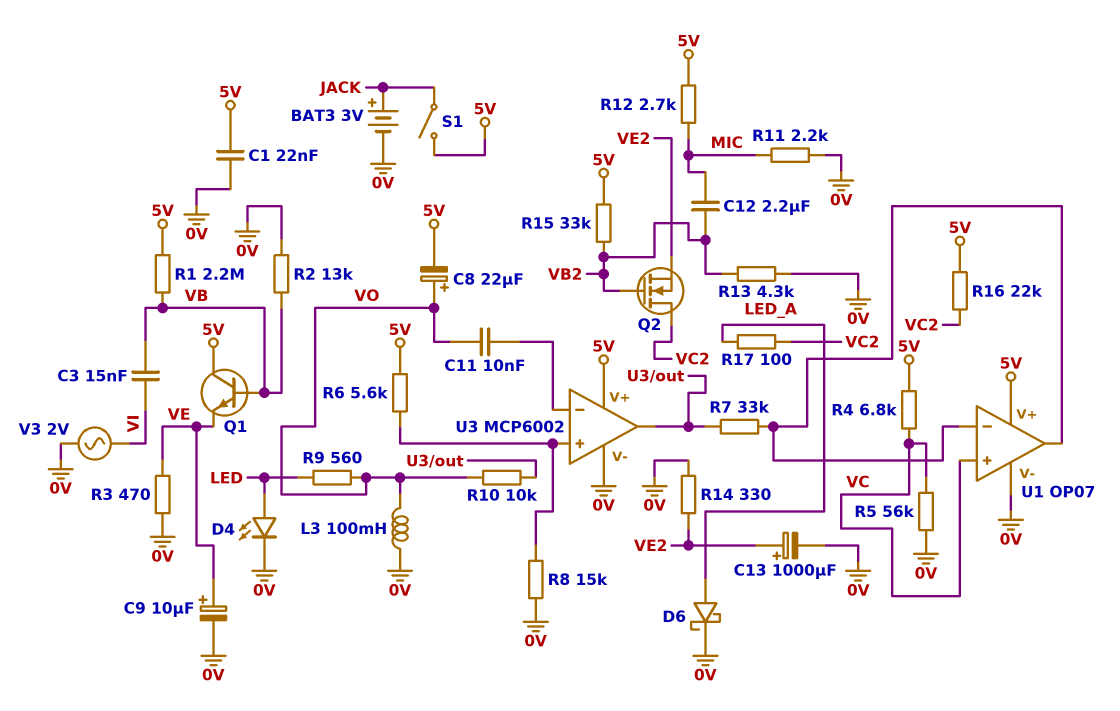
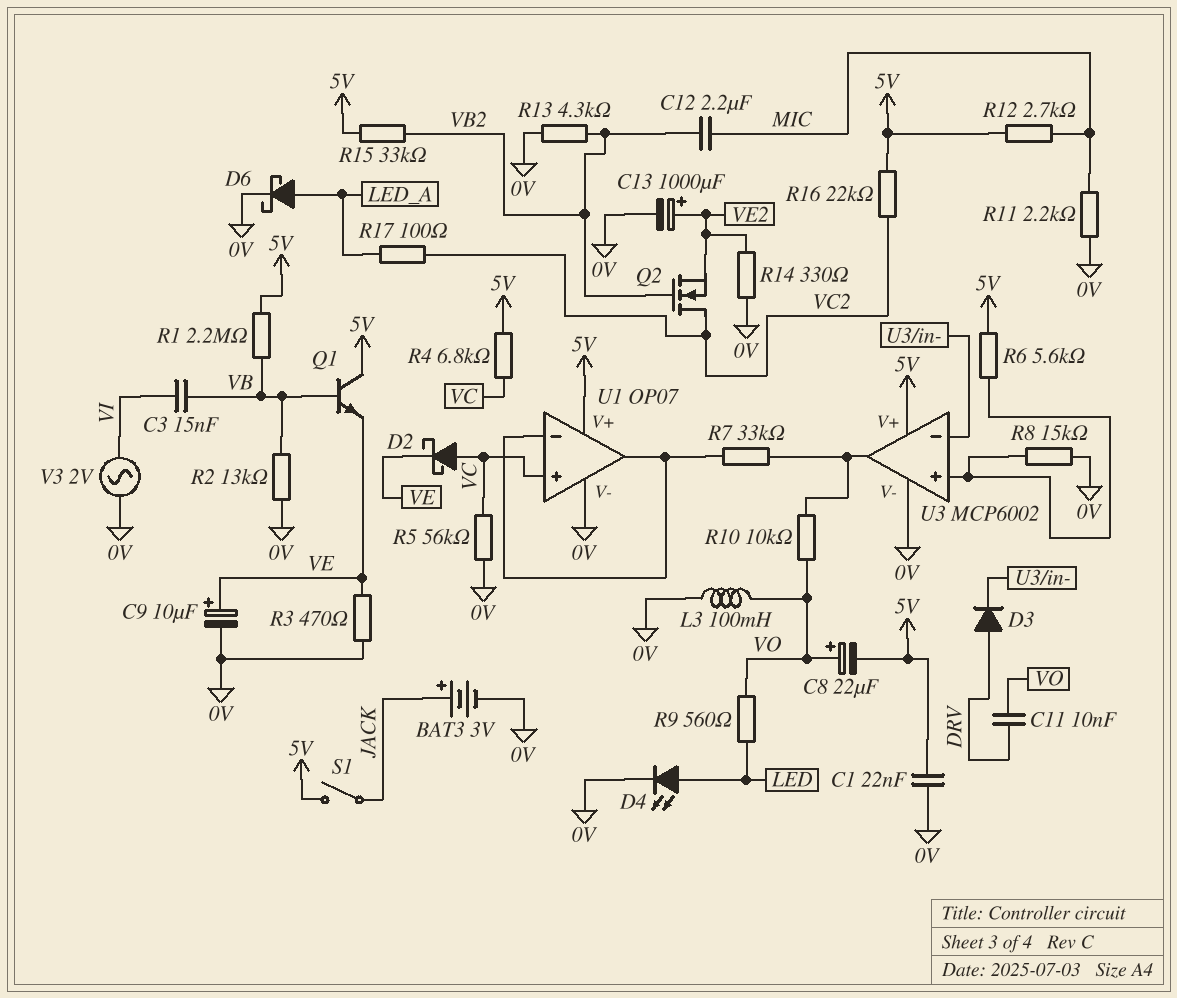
C11: 10nF (U3/in-, VO) -> 10nF (DRV, VO)
D2: none -> schottky (A VC, K VE)
D3: none -> diode (A DRV, K U3/in-)

